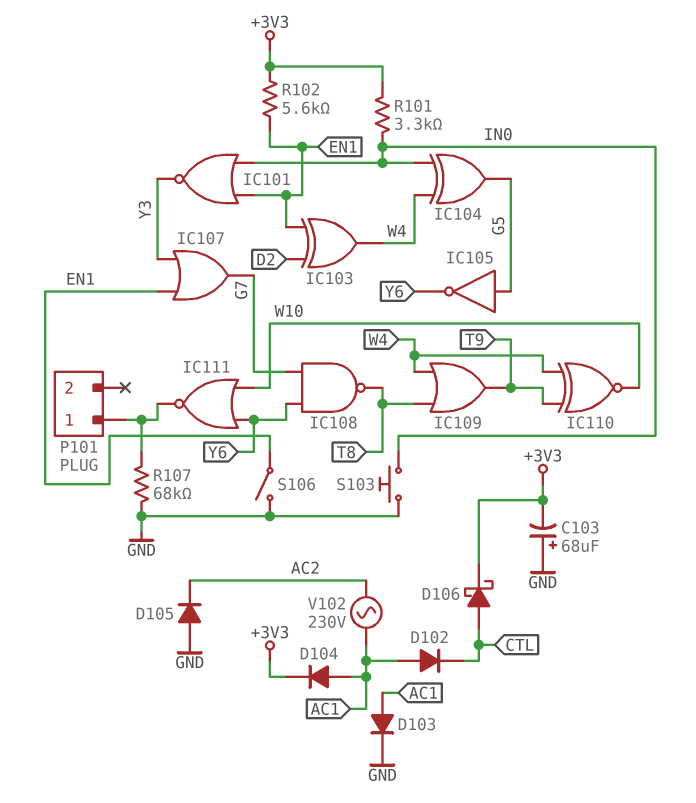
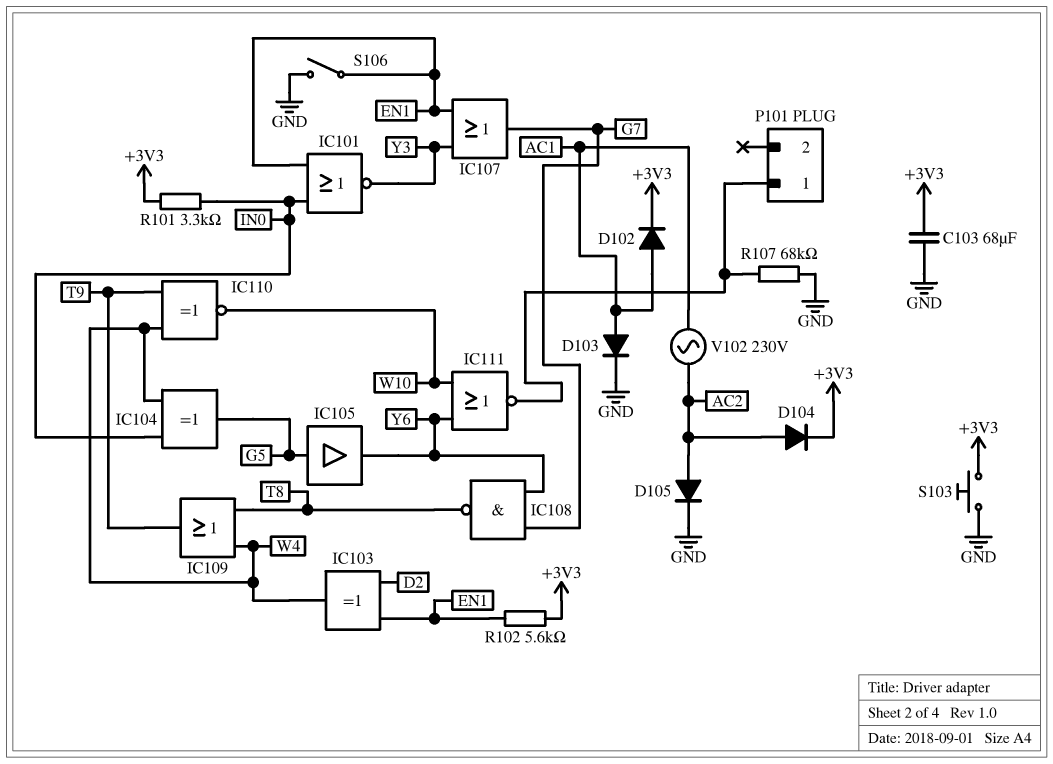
C103: 68uF (plus GND, minus +3V3) -> 68uF (+3V3, GND)
D102: diode (A AC1, K CTL) -> diode (A AC1, K +3V3)
D104: diode (A AC1, K +3V3) -> diode (A AC2, K +3V3)
D105: diode (A GND, K AC2) -> diode (A AC2, K GND)
D106: schottky (A CTL, K +3V3) -> none
IC105: NOT (in G5, out Y6) -> buffer (in G5, out Y6)
S103: button (GND, IN0) -> button (+3V3, GND)

